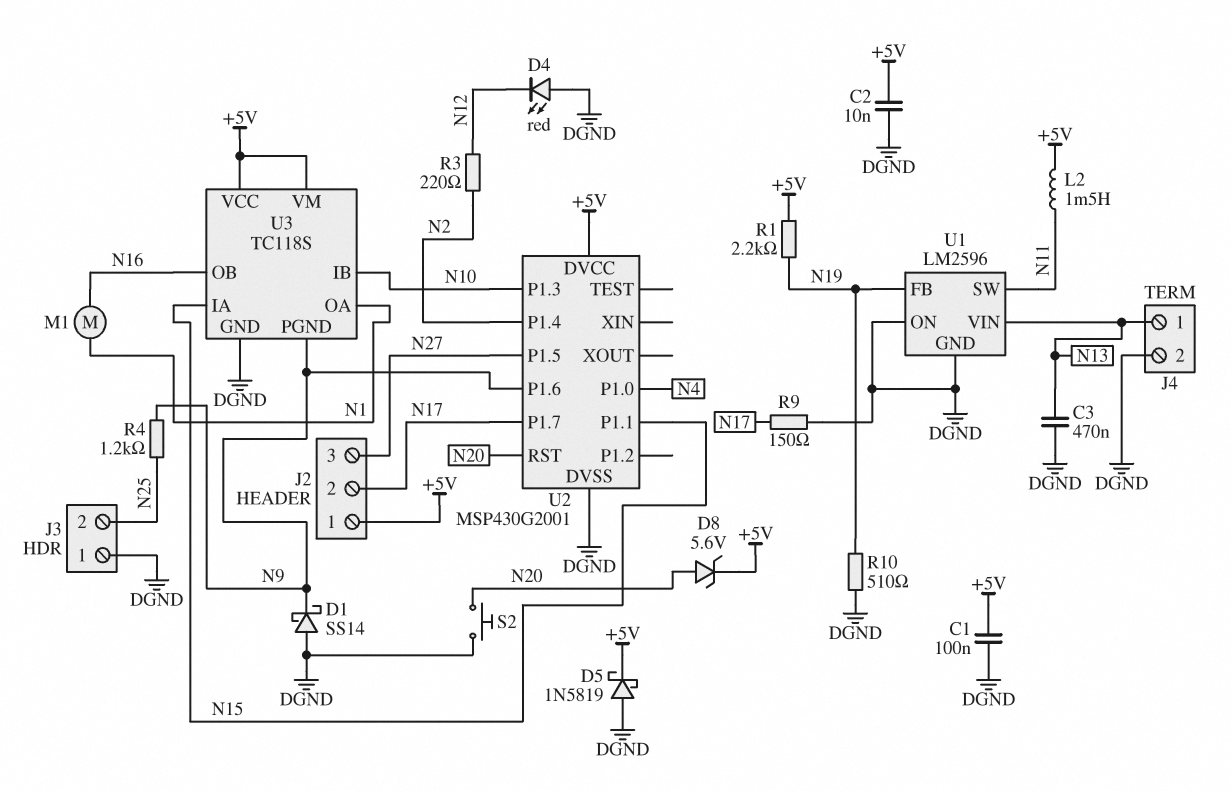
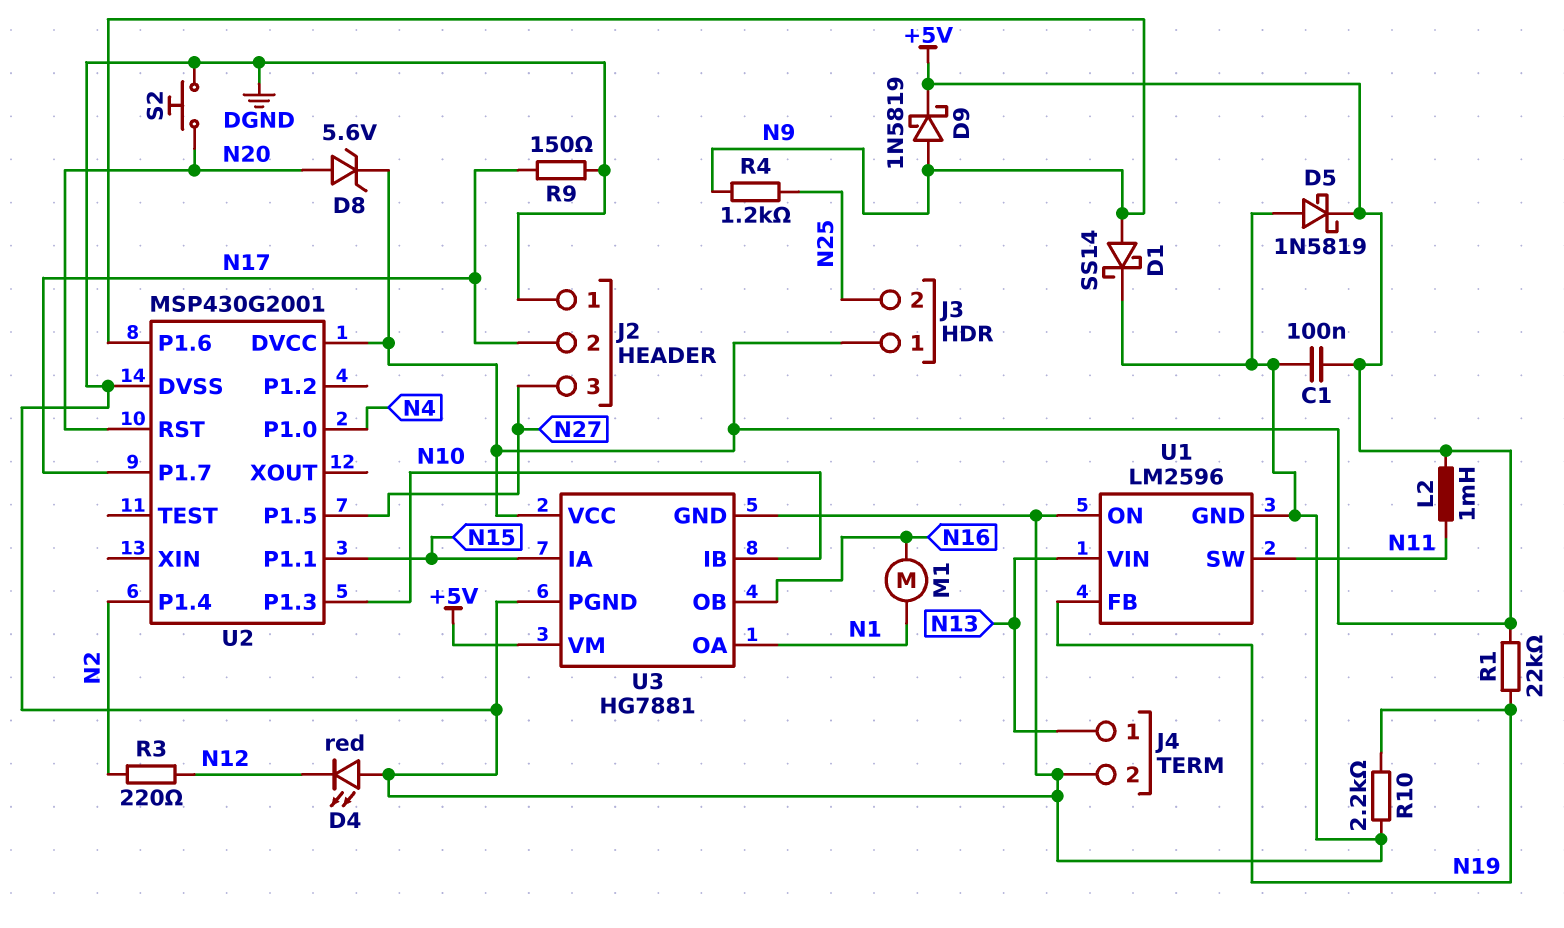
C2: 10nF (+5V, DGND) -> none
C3: 470nF (DGND, N13) -> none
D1: schottky SS14 (A DGND, K N9) -> schottky SS14 (A N9, K DGND)
D9: none -> schottky 1N5819 (A N9, K +5V)
J2 pin 1: +5V -> DGND
J3 pin 1: DGND -> +5V
L2: 1.5mH (+5V, N11) -> 1mH (+5V, N11)
R1: 2.2k (+5V, N19) -> 22k (+5V, N19)
R10: 510 (DGND, N19) -> 2.2k (DGND, N19)
U3: TC118S -> HG7881
U3 pin PGND: N9 -> DGND

